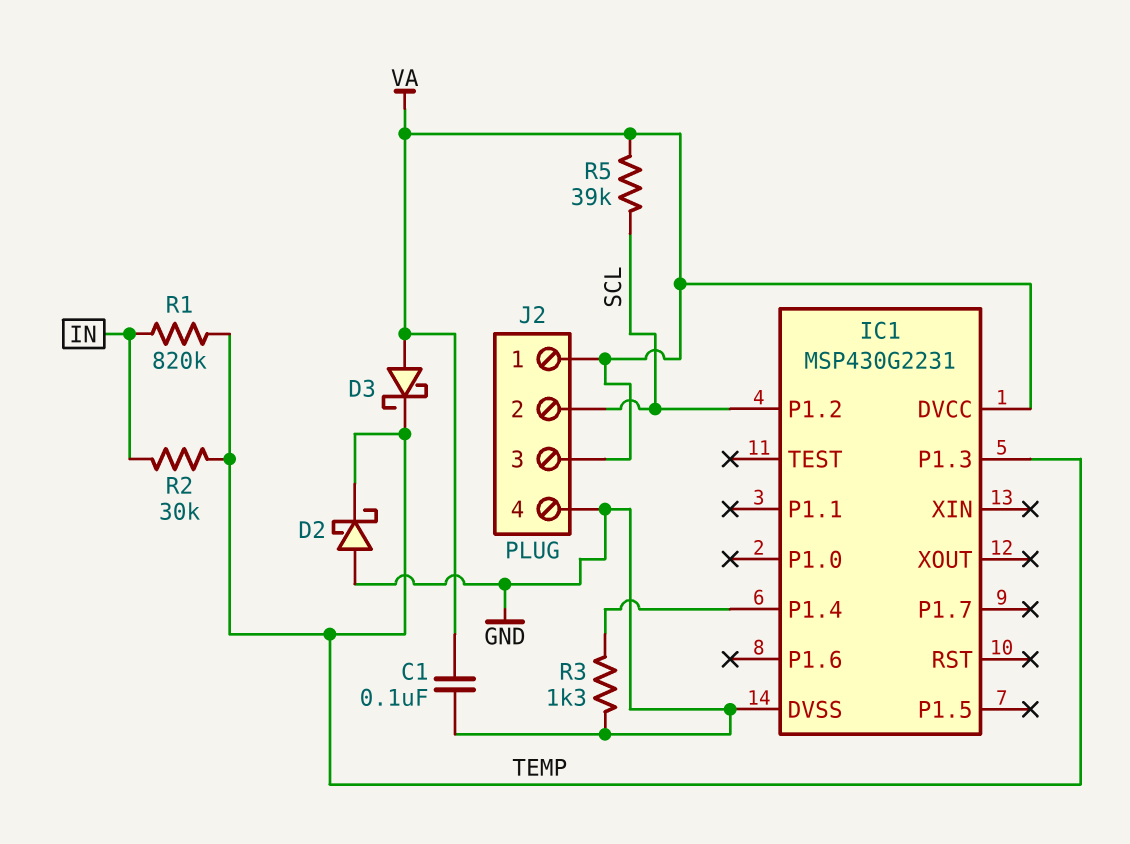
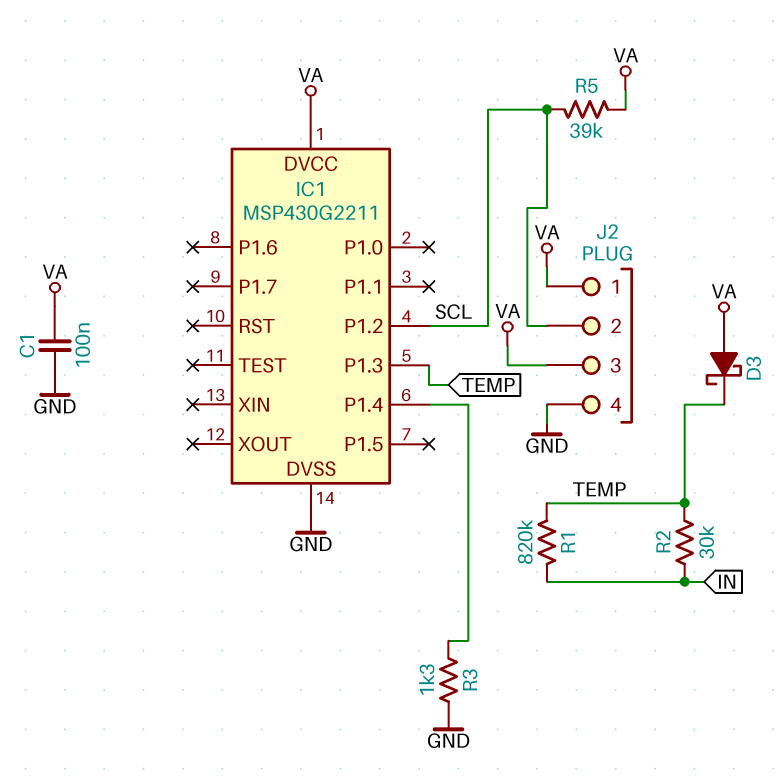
D2: schottky (A GND, K TEMP) -> none
IC1: MSP430G2231 -> MSP430G2211

